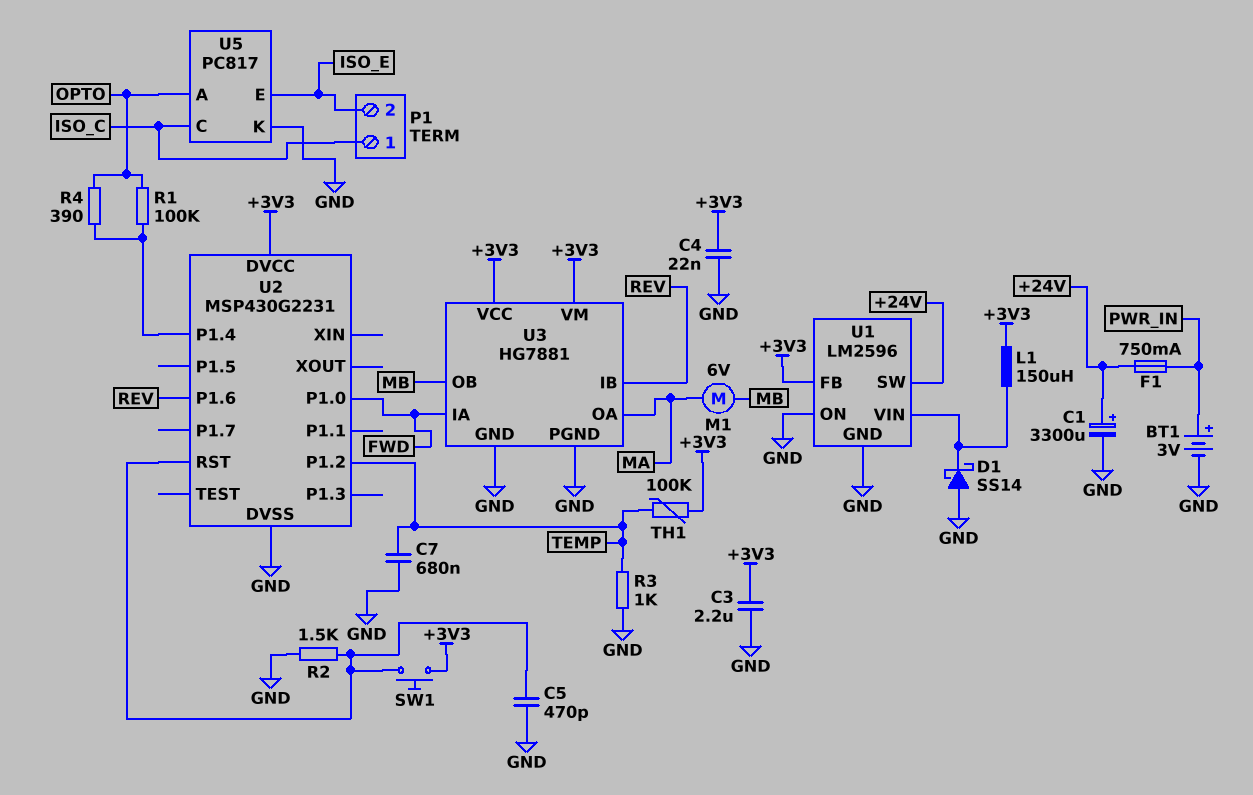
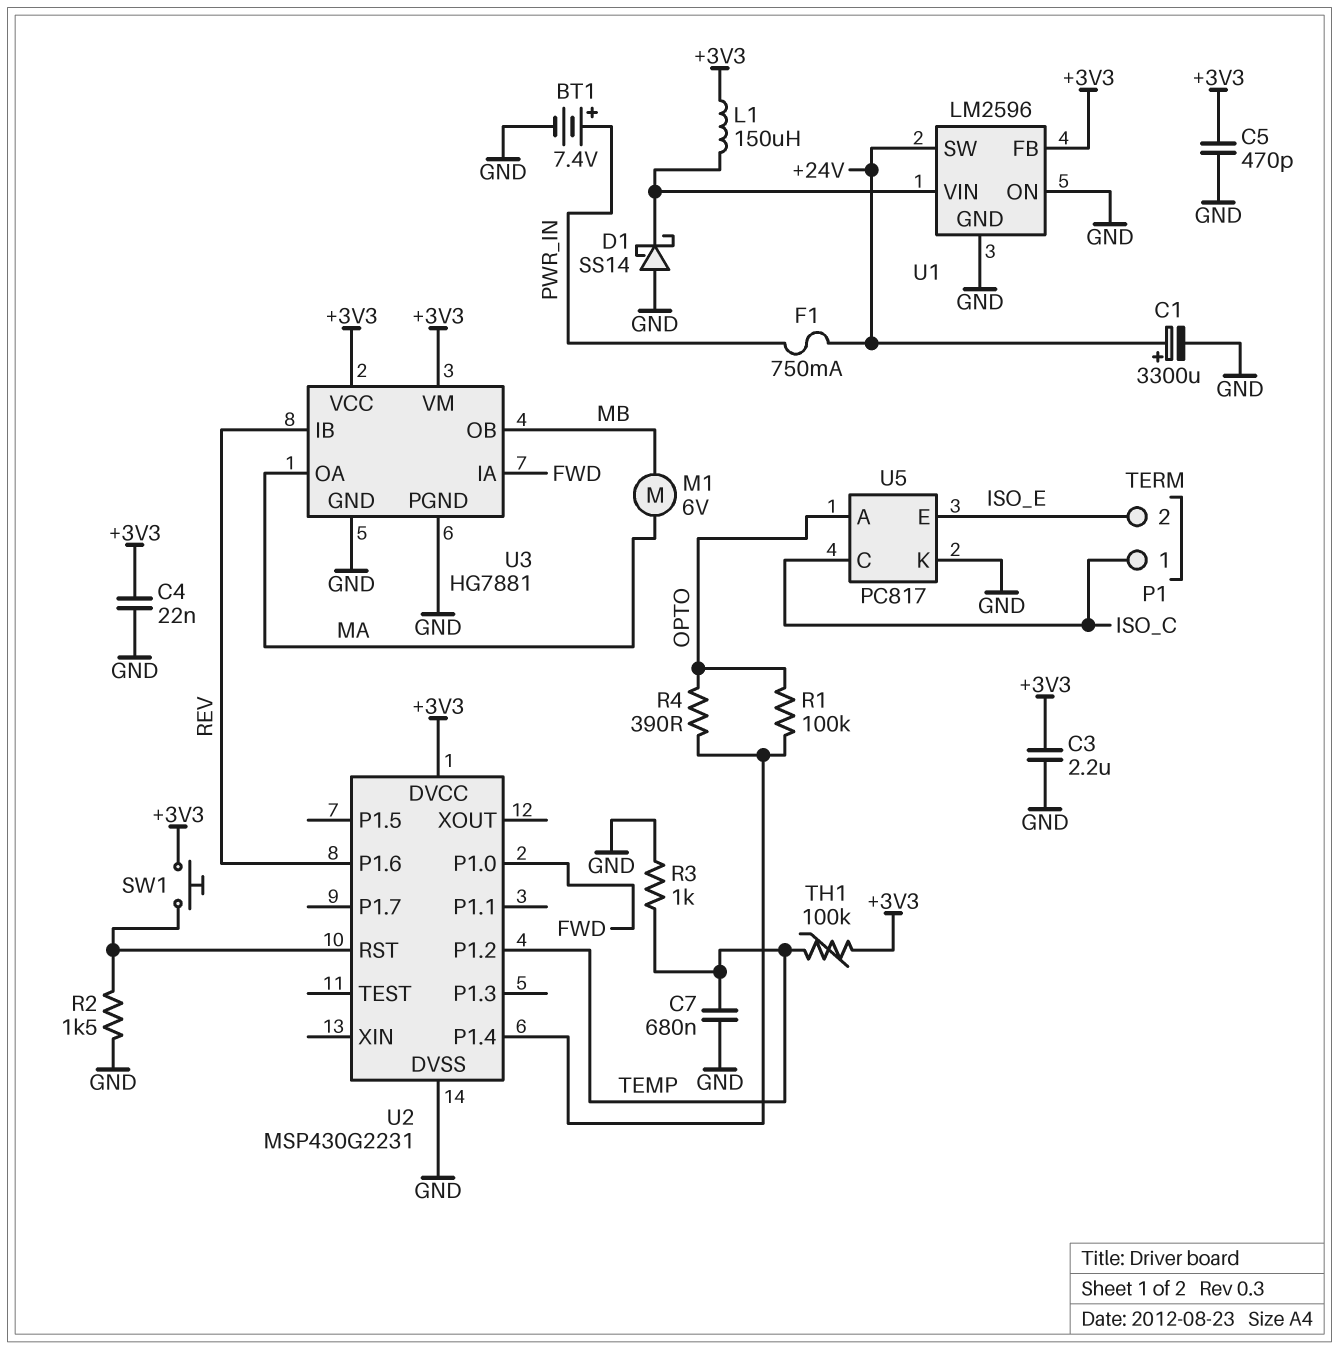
BT1: 3V (plus PWR_IN, minus GND) -> 7.4V (plus PWR_IN, minus GND)
C5: 470pF (GND, U2/RST) -> 470pF (+3V3, GND)

